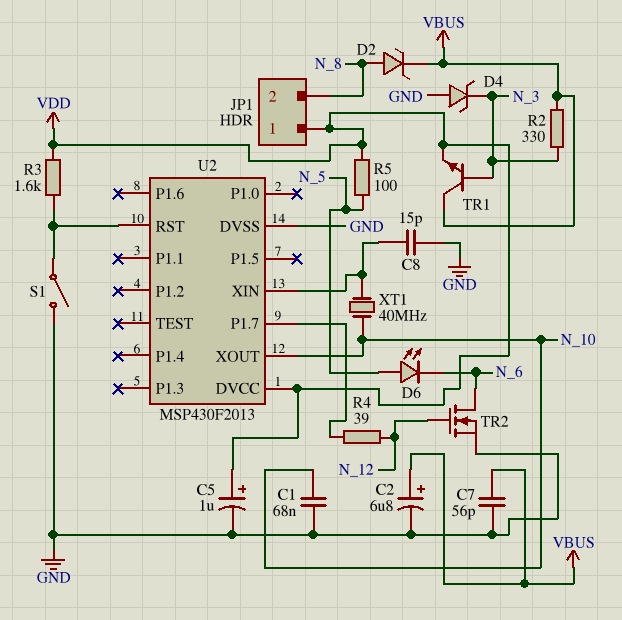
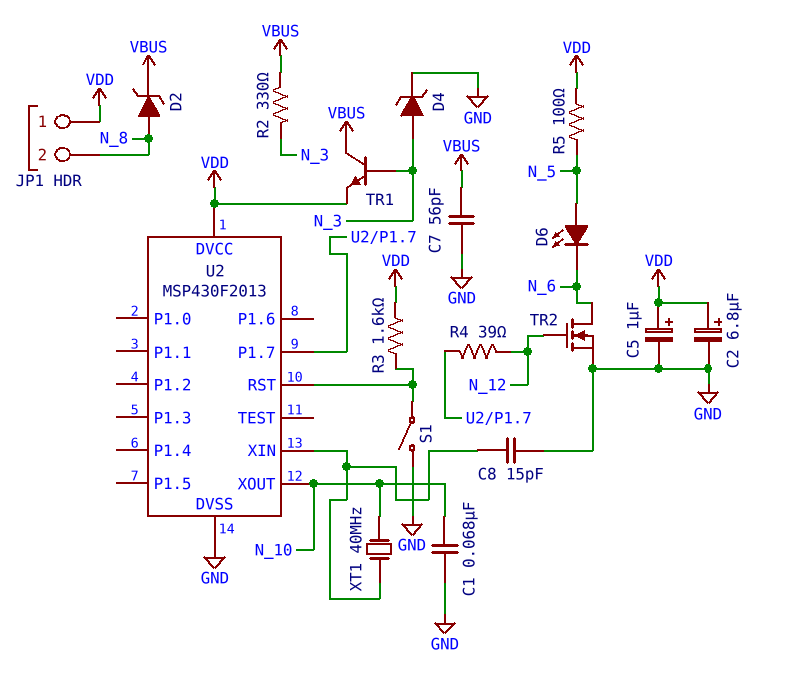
C2: 6.8uF (plus VBUS, minus GND) -> 6.8uF (plus VDD, minus GND)
D4: zener (A GND, K N_3) -> zener (A N_3, K GND)

